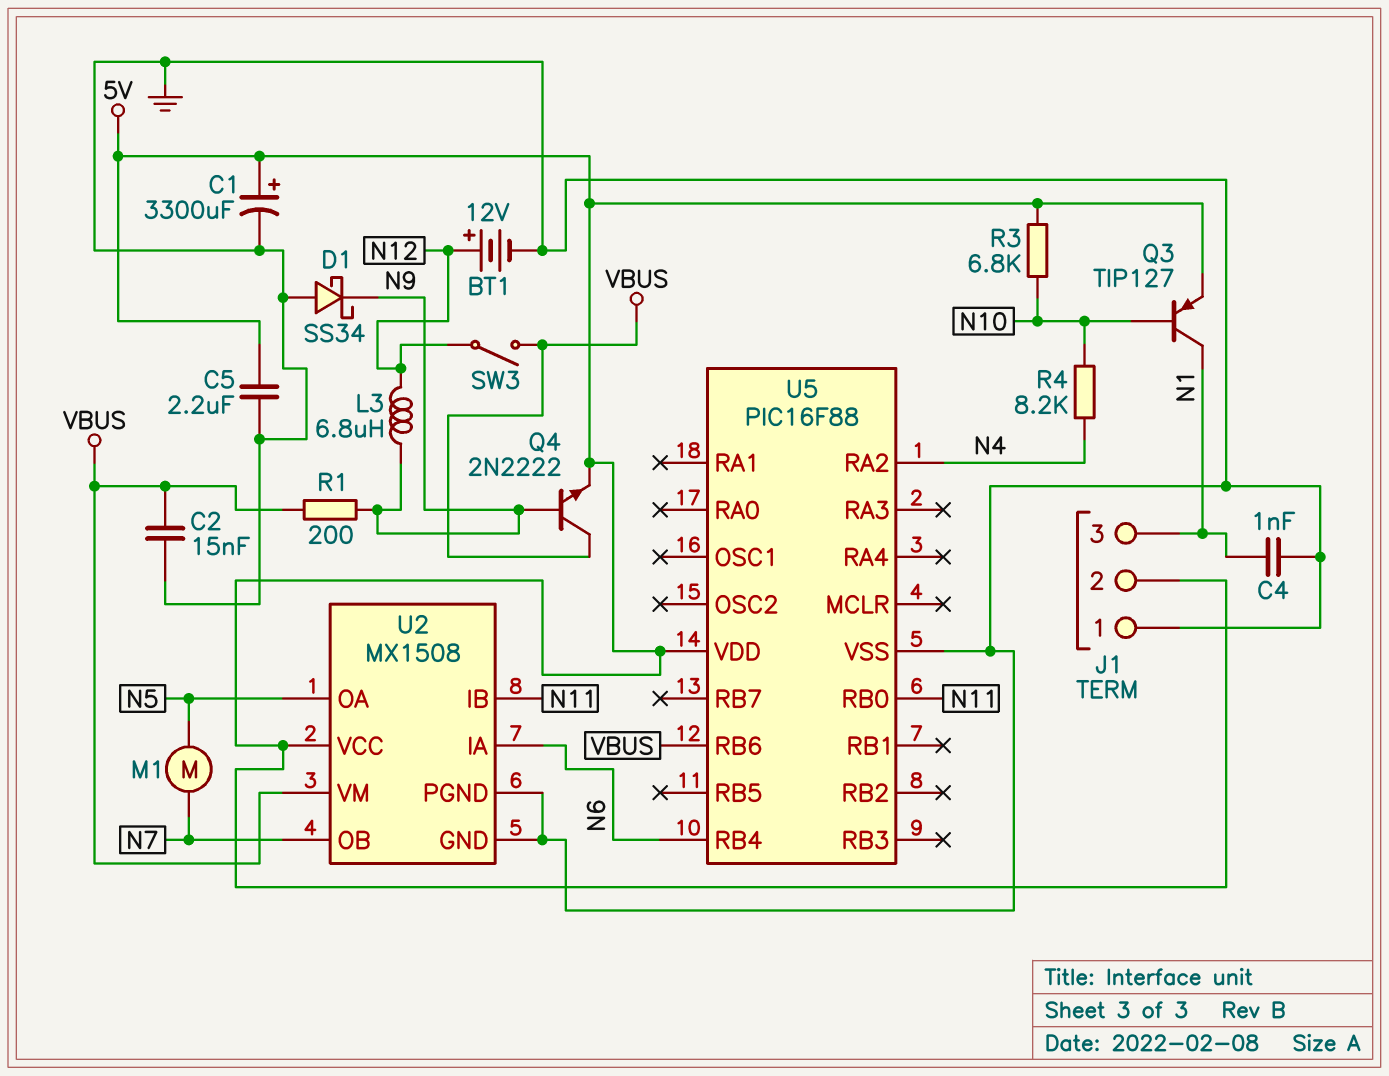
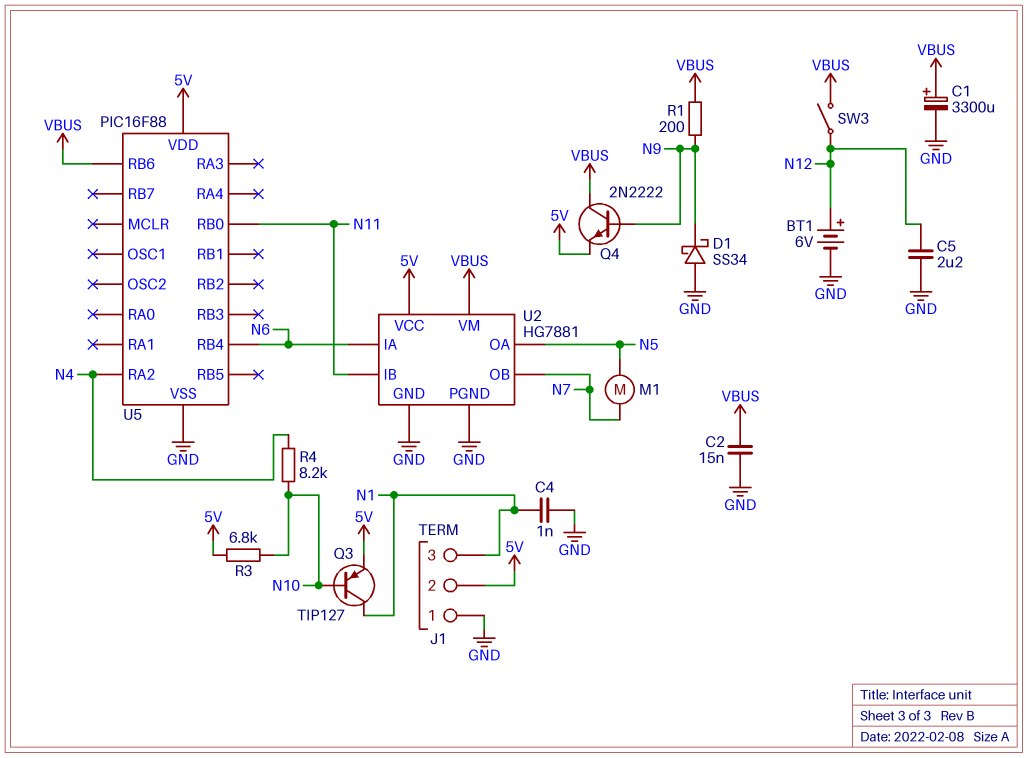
BT1: 12V (plus N12, minus GND) -> 6V (plus N12, minus GND)
C1: 3300uF (plus 5V, minus GND) -> 3300uF (plus VBUS, minus GND)
C5: 2.2uF (5V, GND) -> 2.2uF (GND, N12)
L3: 6.8uH (N9, N12) -> none
U2: MX1508 -> HG7881

